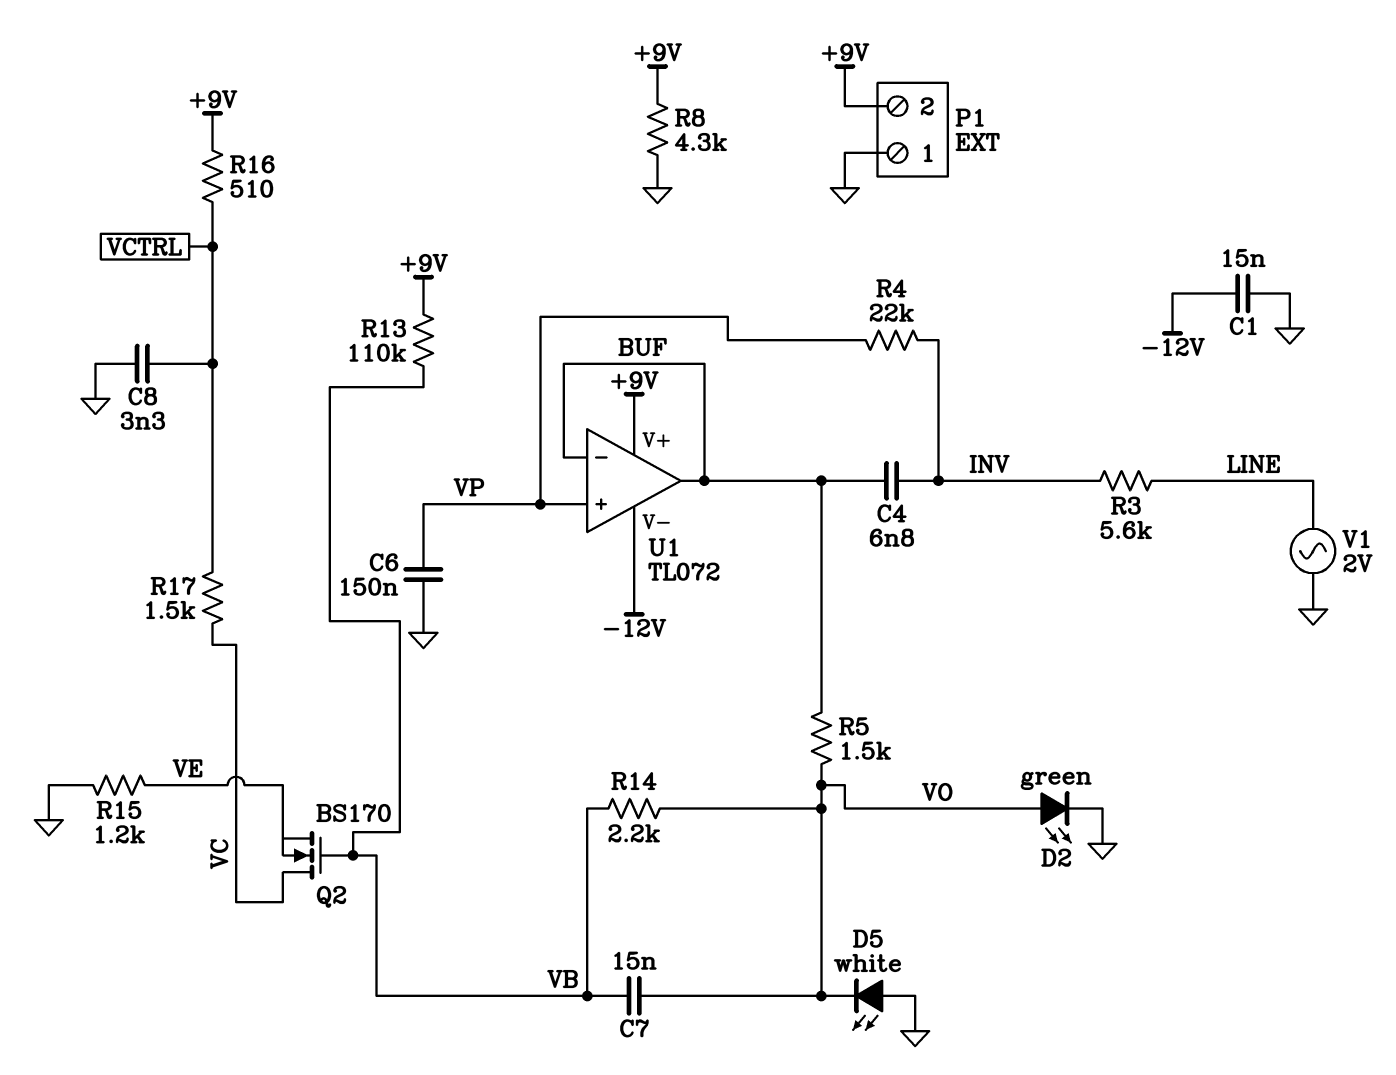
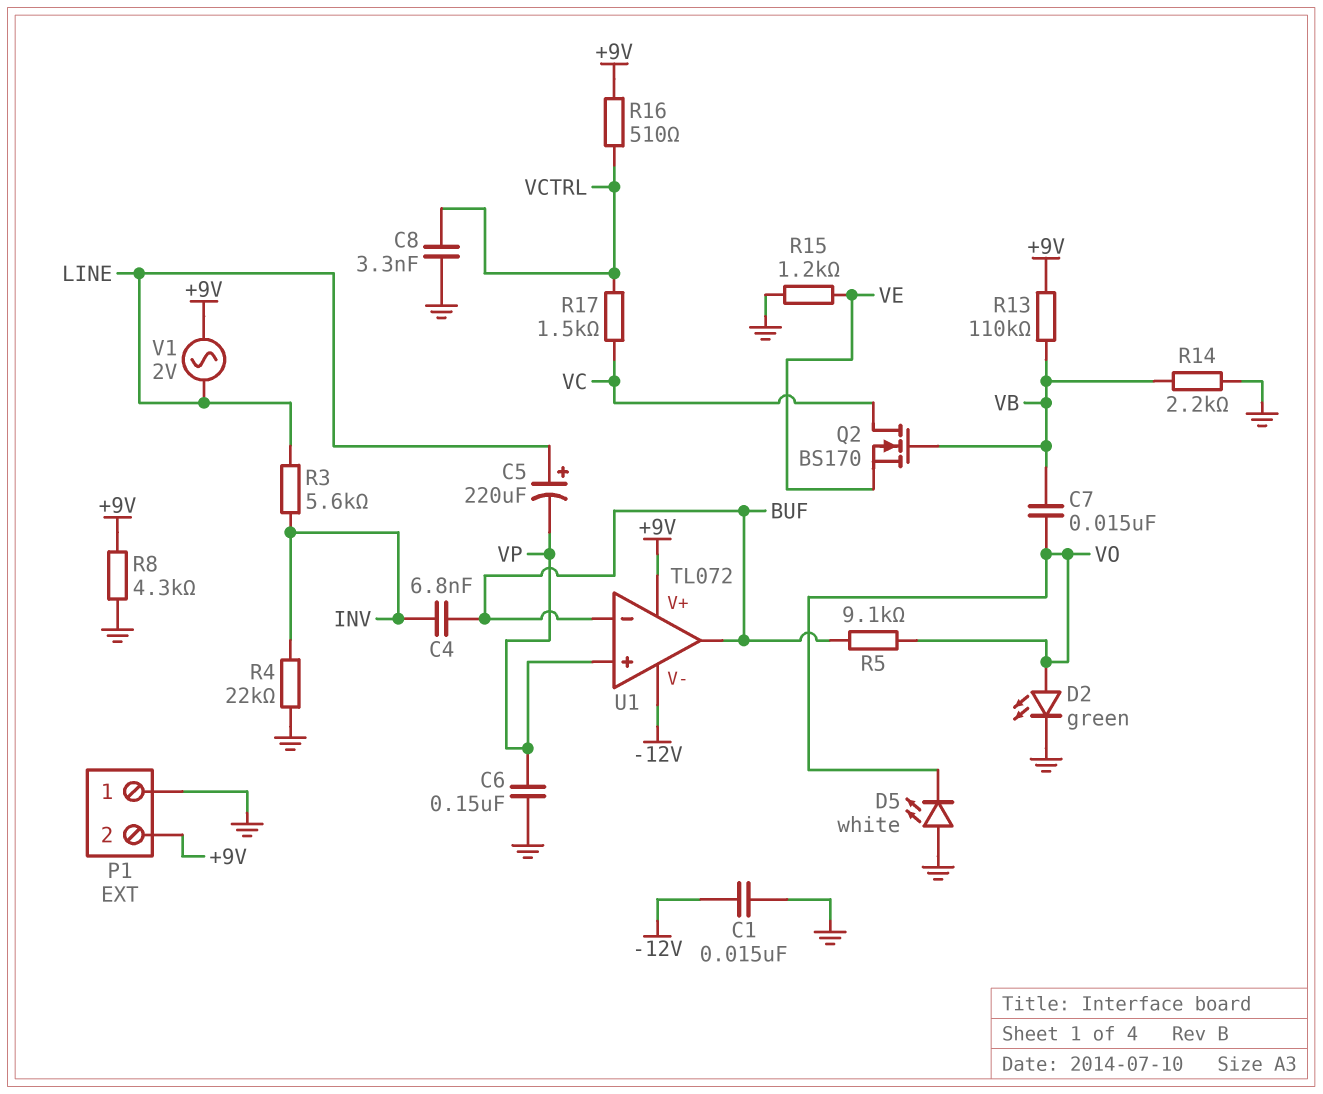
C5: none -> 220uF (plus LINE, minus VP)
R4: 22k (INV, VP) -> 22k (GND, INV)
R5: 1.5k (BUF, VO) -> 9.1k (BUF, VO)
R14: 2.2k (VB, VO) -> 2.2k (GND, VB)
V1: AC 2V (GND, LINE) -> AC 2V (+9V, LINE)

